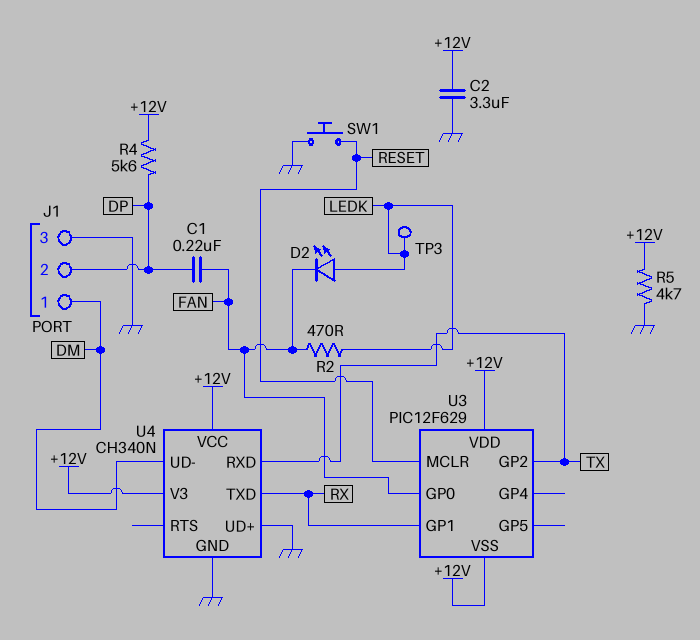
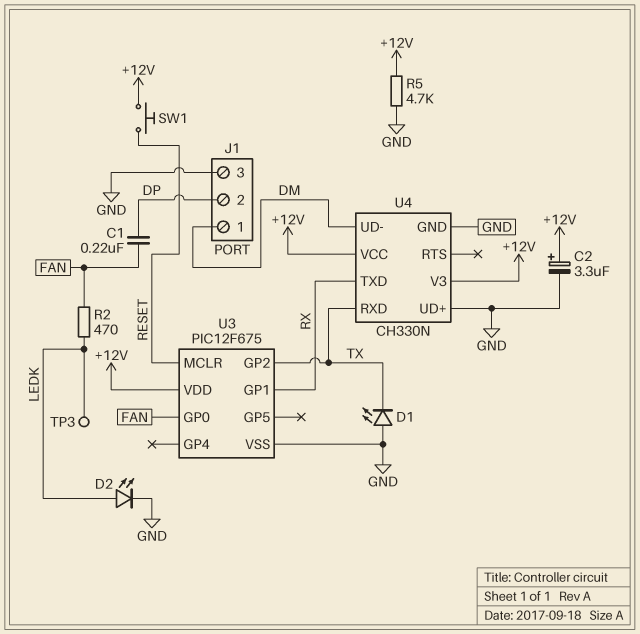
C2: 3.3uF (+12V, GND) -> 3.3uF (plus +12V, minus GND)
D1: none -> LED (A GND, K TX)
D2: LED (A LEDK, K FAN) -> LED (A LEDK, K GND)
R4: 5.6k (+12V, DP) -> none
SW1: button (GND, RESET) -> button (+12V, RESET)
U3: PIC12F629 -> PIC12F675
U3 pin VSS: +12V -> GND
U4: CH340N -> CH330N

